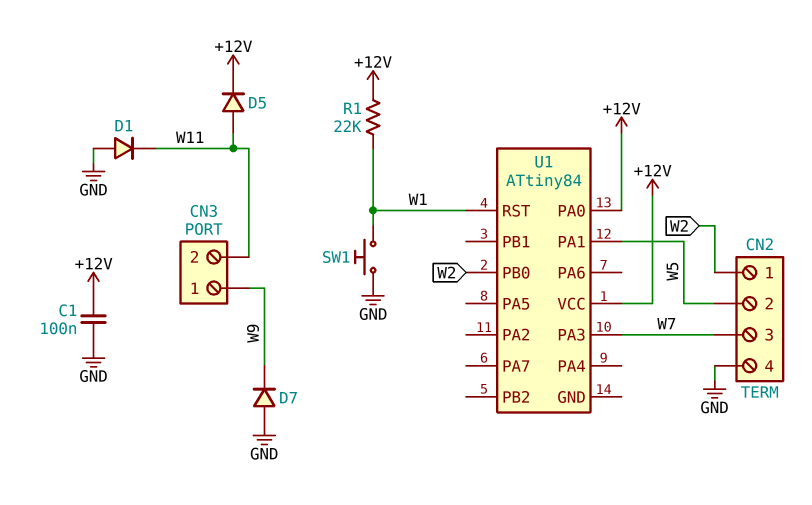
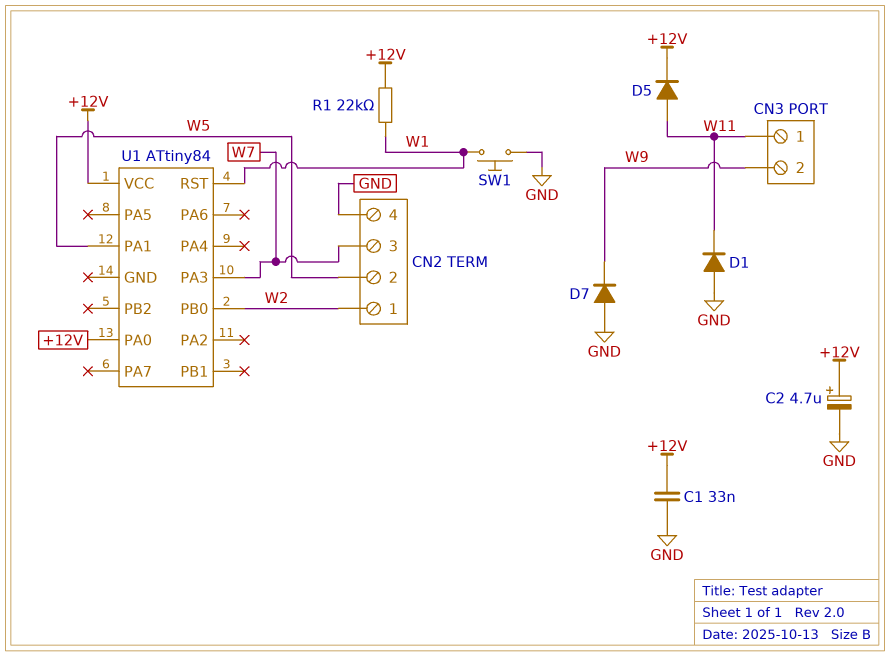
C1: 100nF (+12V, GND) -> 33nF (+12V, GND)
C2: none -> 4.7uF (plus +12V, minus GND)
CN3 pin 1: W9 -> W11
CN3 pin 2: W11 -> W9

